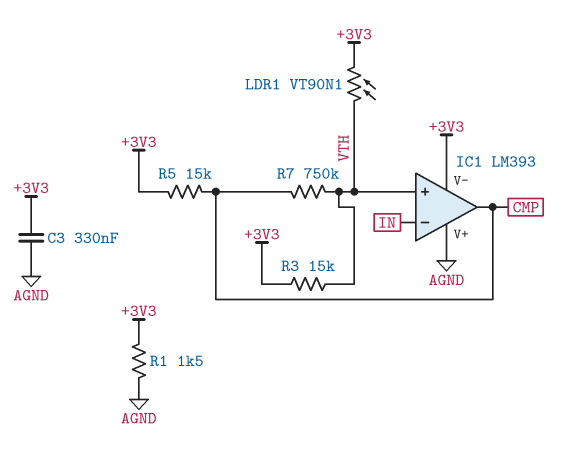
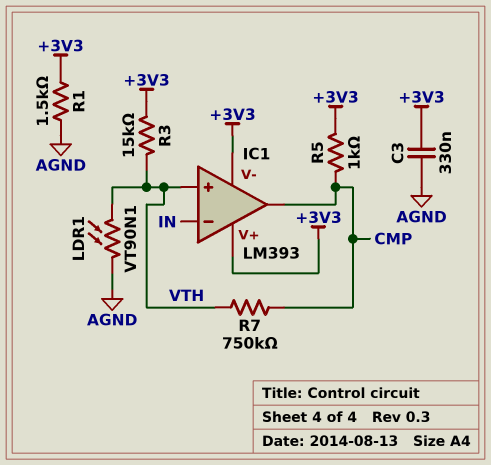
IC1 pin V+: AGND -> +3V3
LDR1: VT90N1 (+3V3, VTH) -> VT90N1 (AGND, VTH)
R5: 15k (+3V3, CMP) -> 1k (+3V3, CMP)

